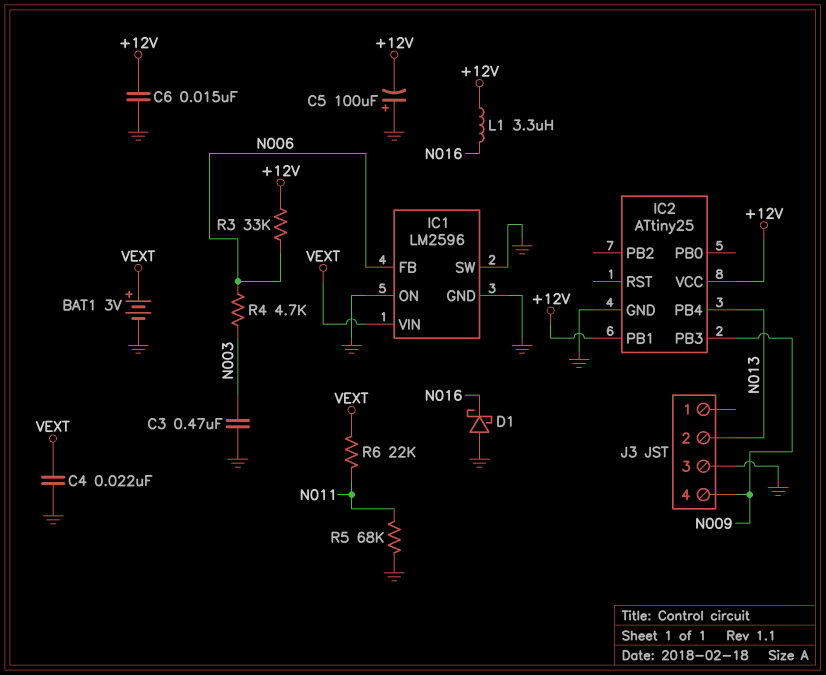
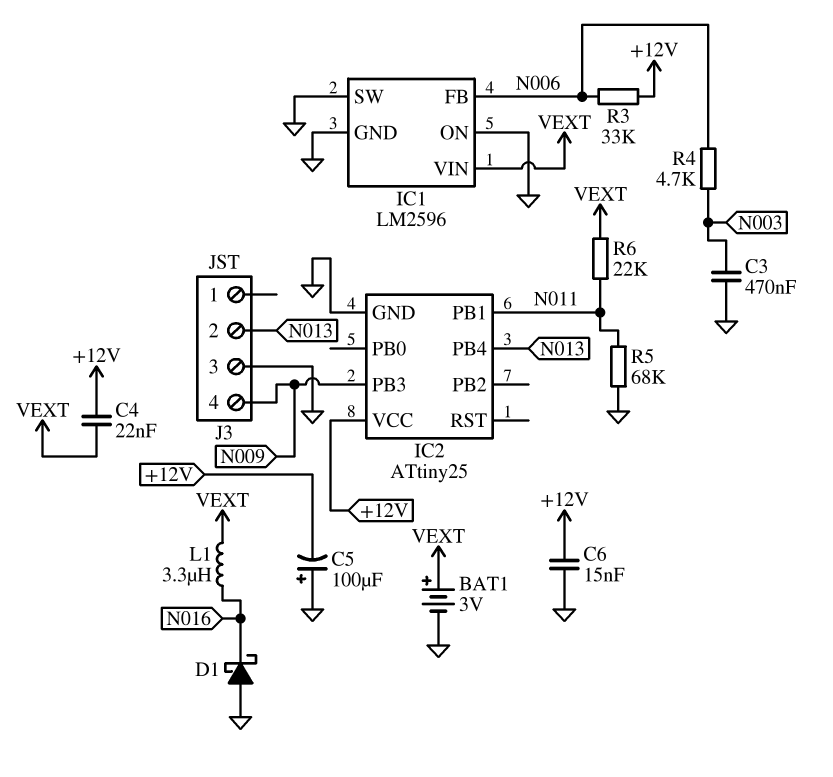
C4: 22nF (GND, VEXT) -> 22nF (+12V, VEXT)
IC2 pin PB1: +12V -> N011
L1: 3.3uH (+12V, N016) -> 3.3uH (N016, VEXT)

